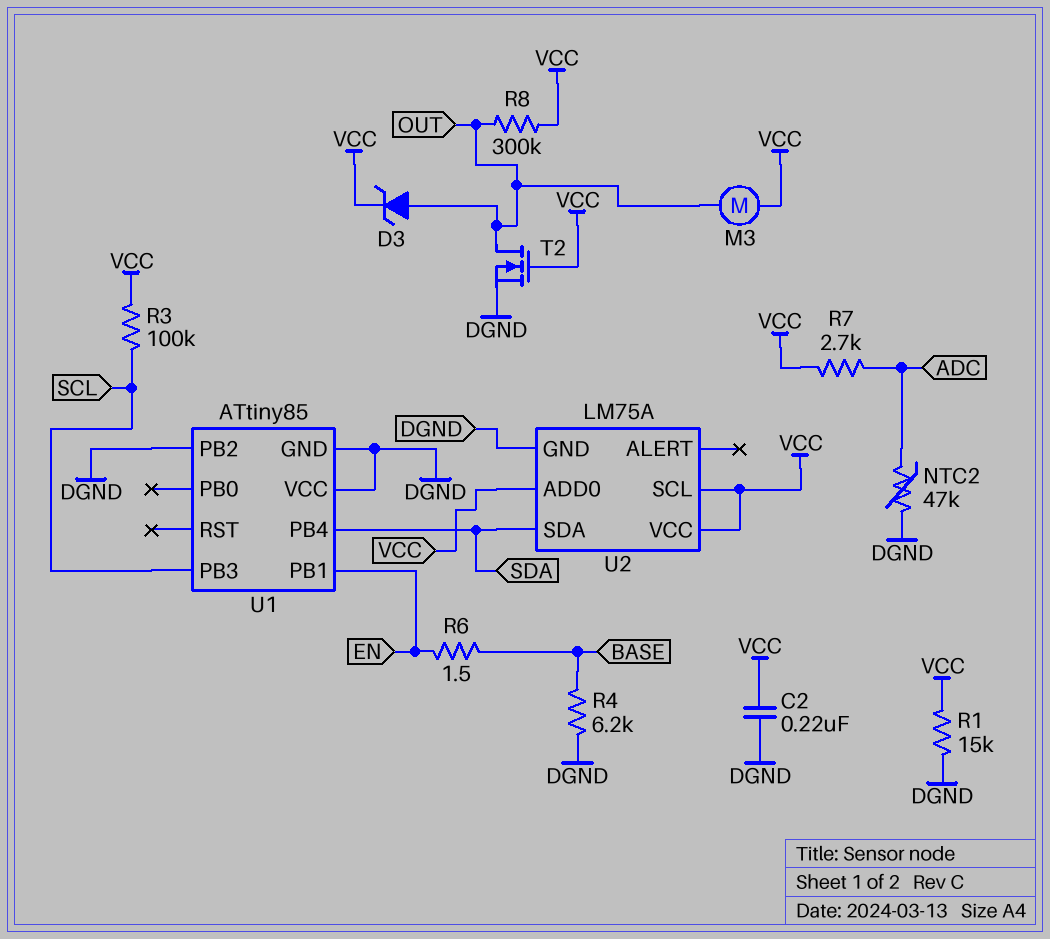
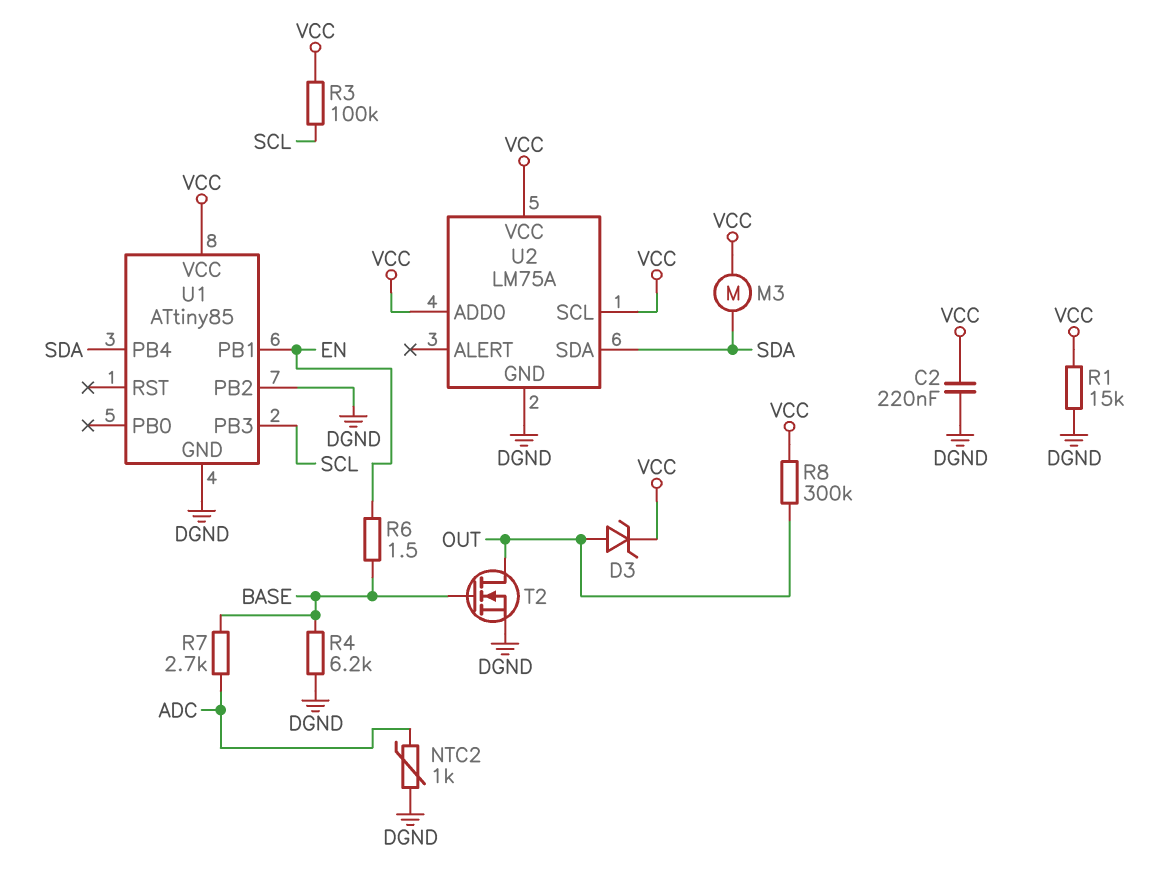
M3: motor (OUT, VCC) -> motor (SDA, VCC)
NTC2: 47k (ADC, DGND) -> 1k (ADC, DGND)
R7: 2.7k (ADC, VCC) -> 2.7k (ADC, BASE)
T2: NMOS (G VCC, D OUT, S DGND) -> NMOS (G BASE, D OUT, S DGND)
U1 pin VCC: DGND -> VCC

